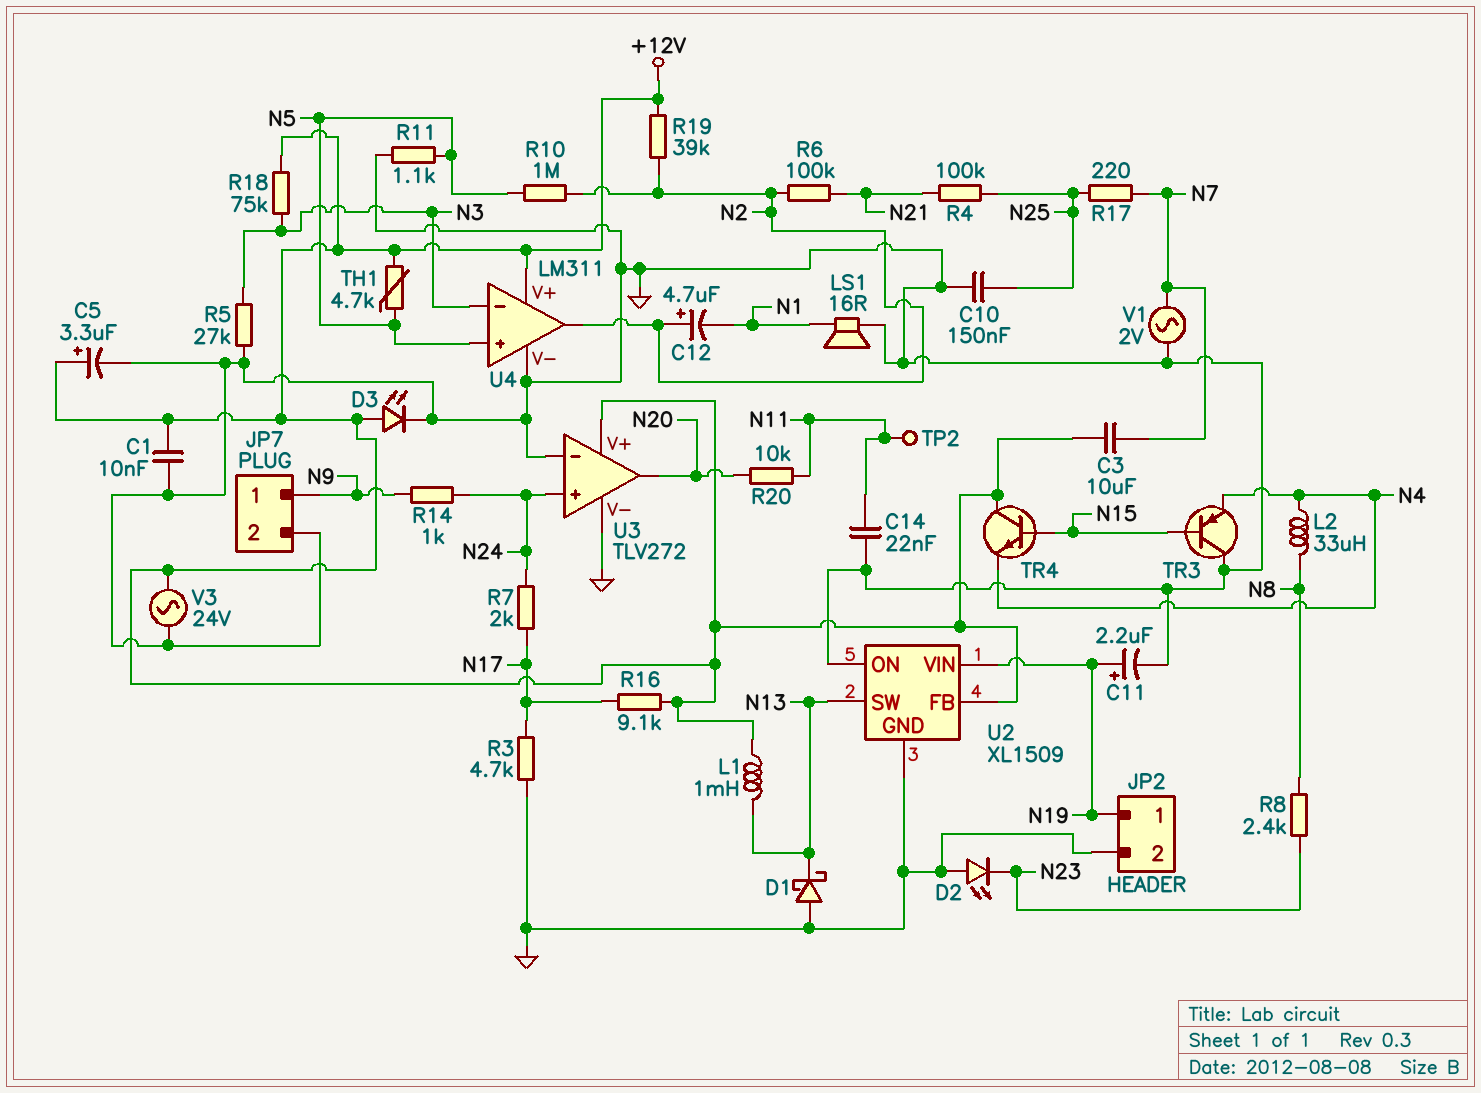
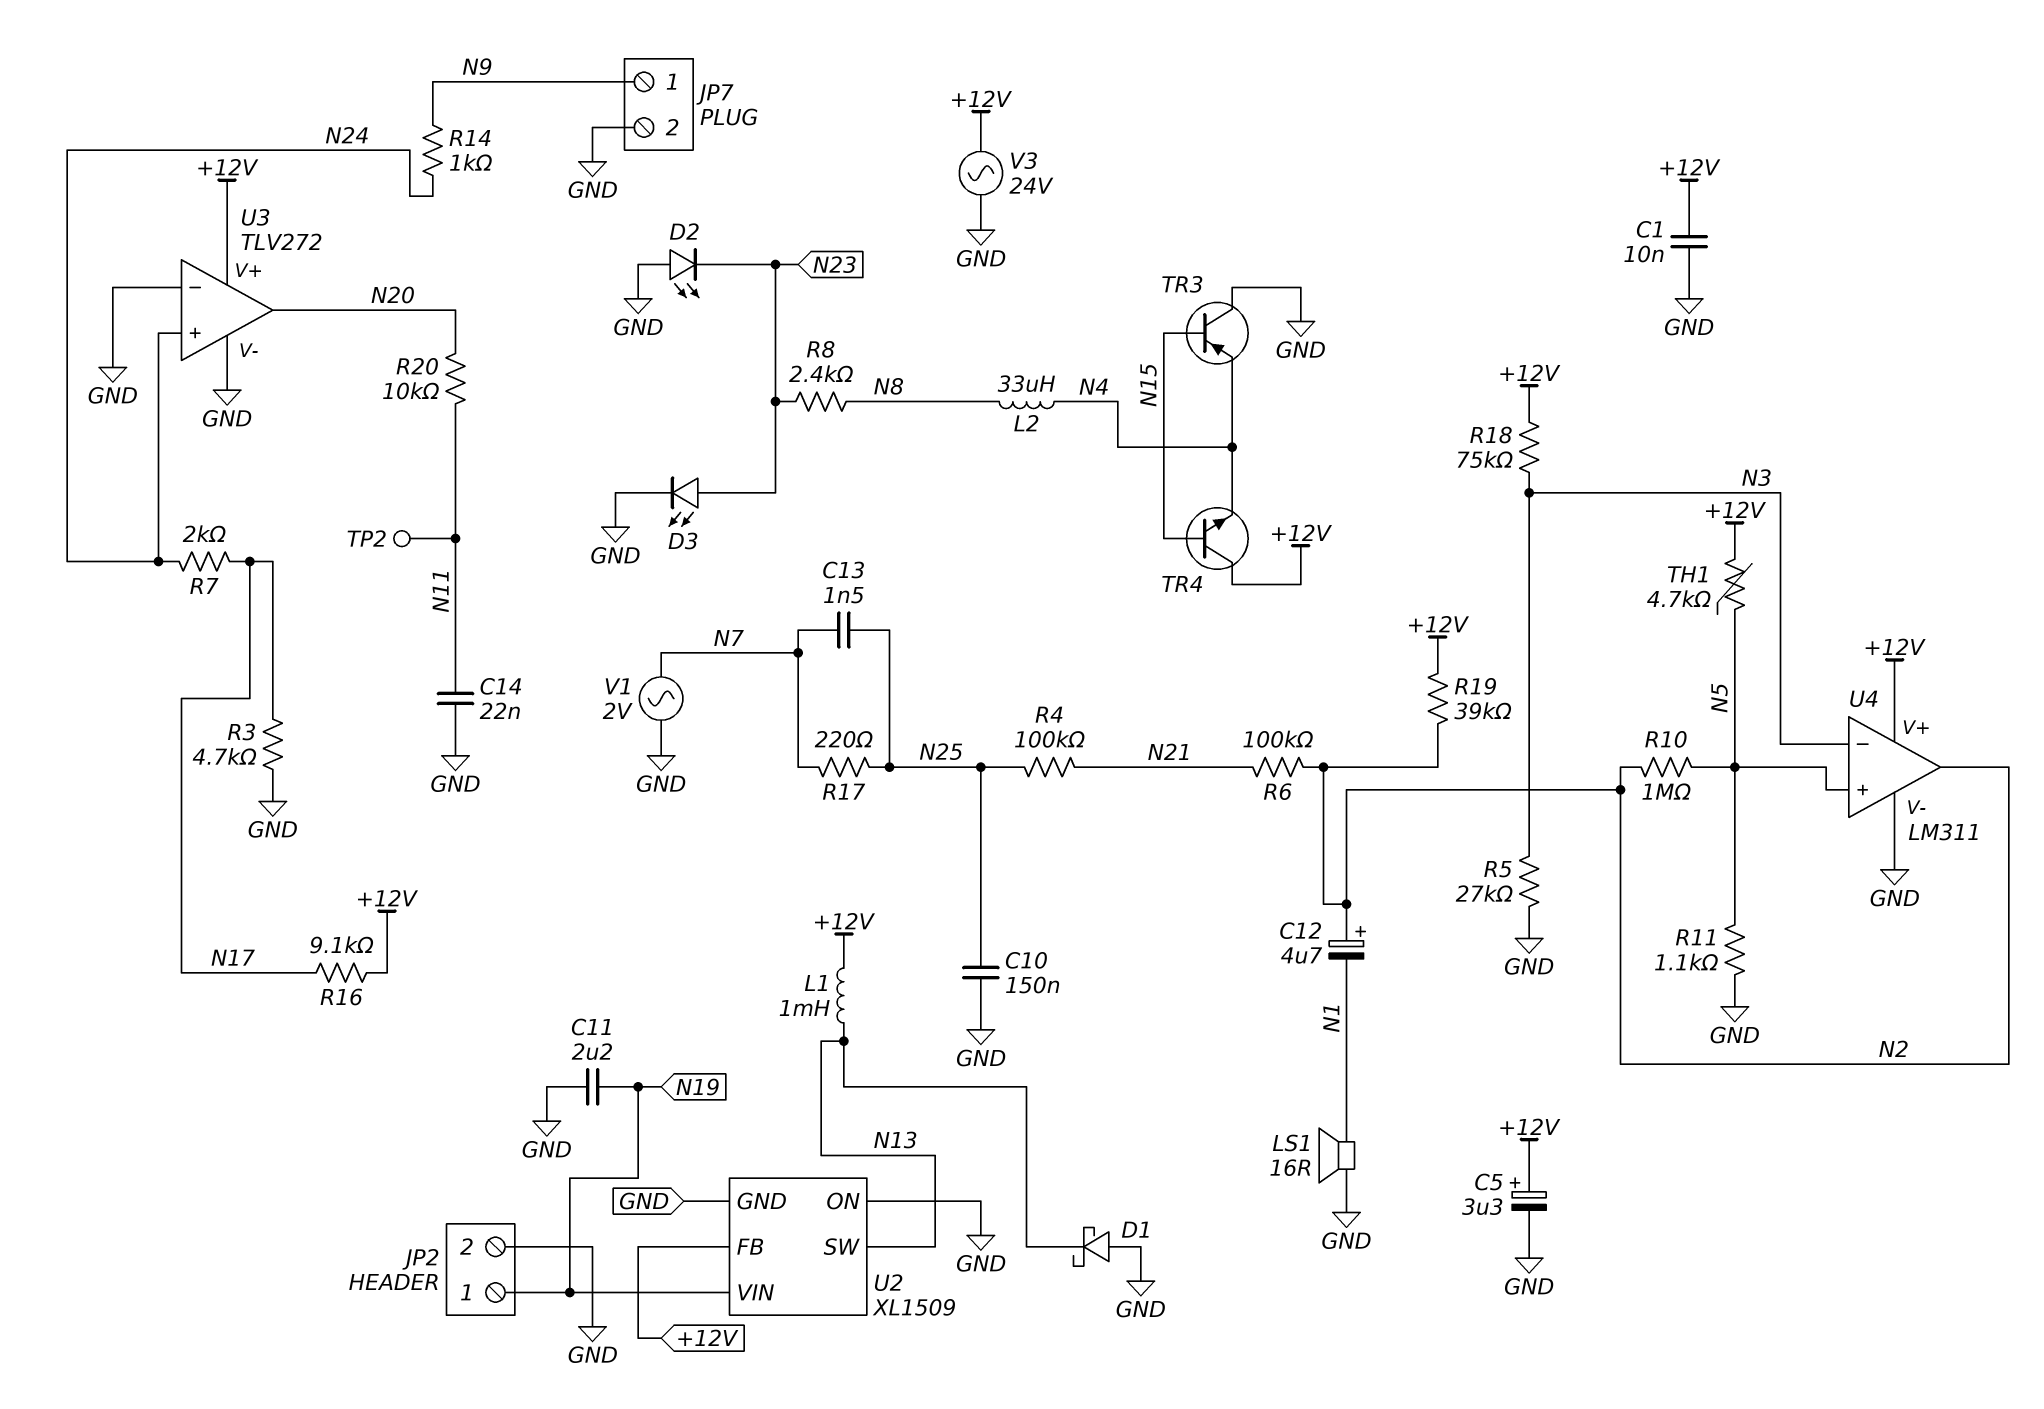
C3: 10uF (+12V, N7) -> none
C11: 2.2uF (plus N19, minus GND) -> 2.2uF (GND, N19)
C13: none -> 1.5nF (N7, N25)
D3: LED (A +12V, K GND) -> LED (A N23, K GND)

